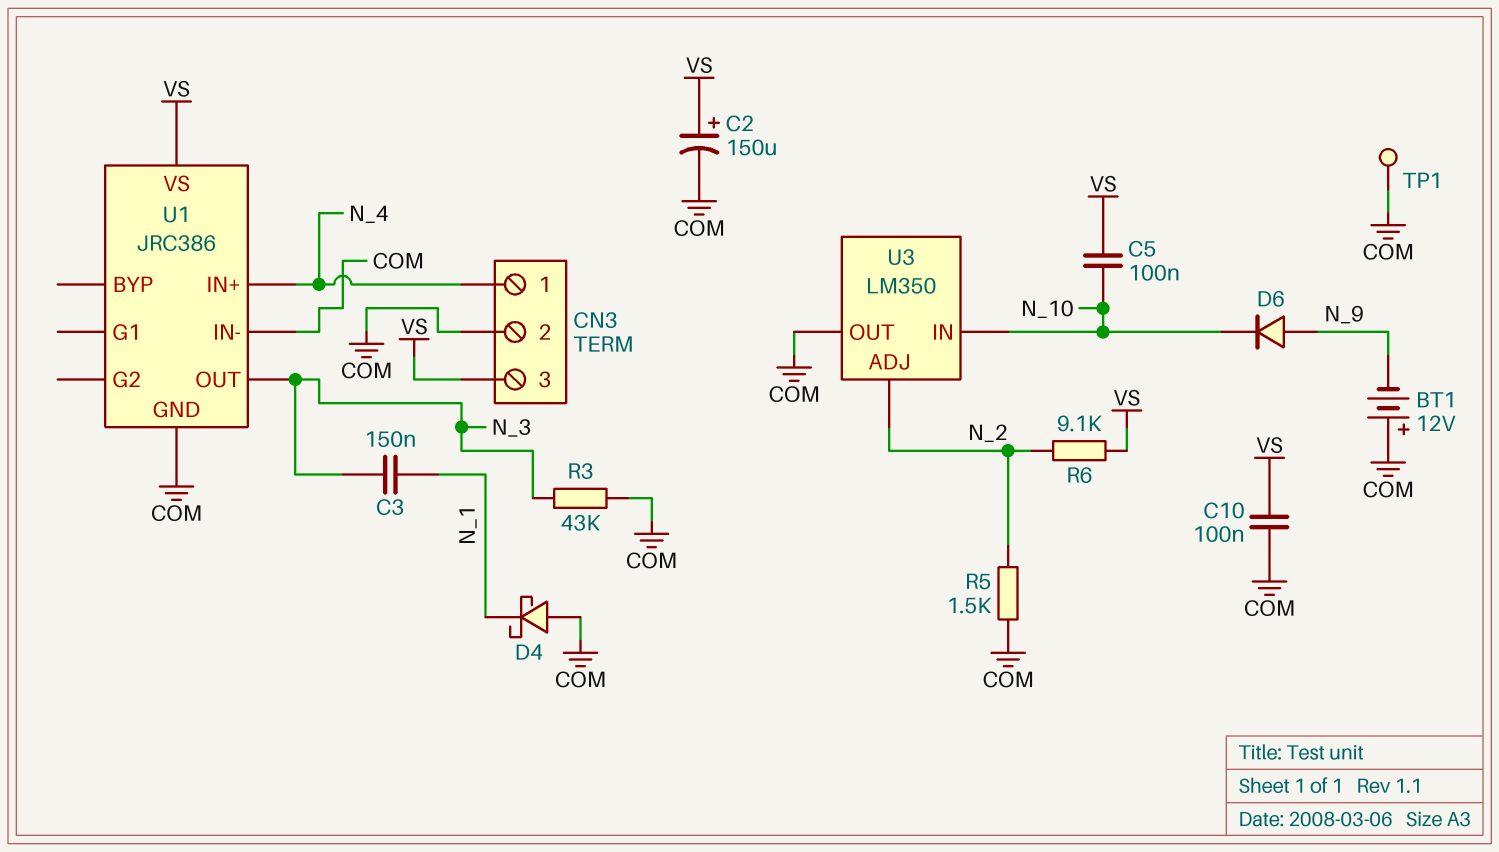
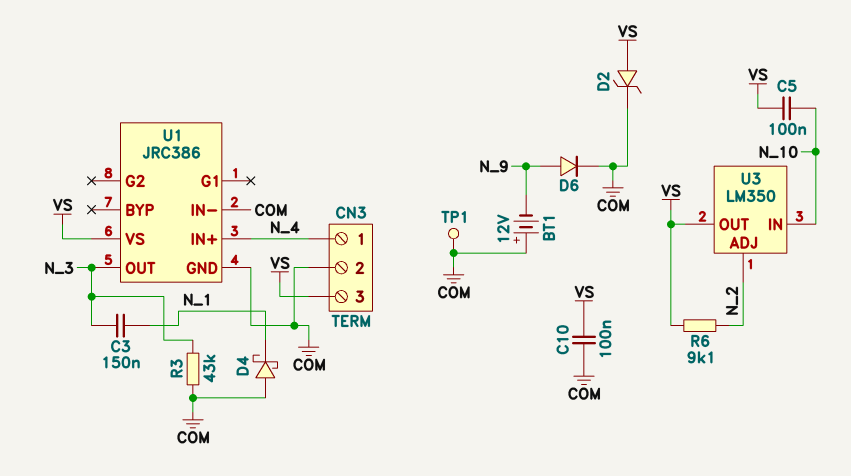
C2: 150uF (plus VS, minus COM) -> none
D2: none -> zener (A VS, K COM)
D6: diode (A N_9, K N_10) -> diode (A N_9, K COM)
R5: 1.5k (COM, N_2) -> none
U3 pin OUT: COM -> VS

